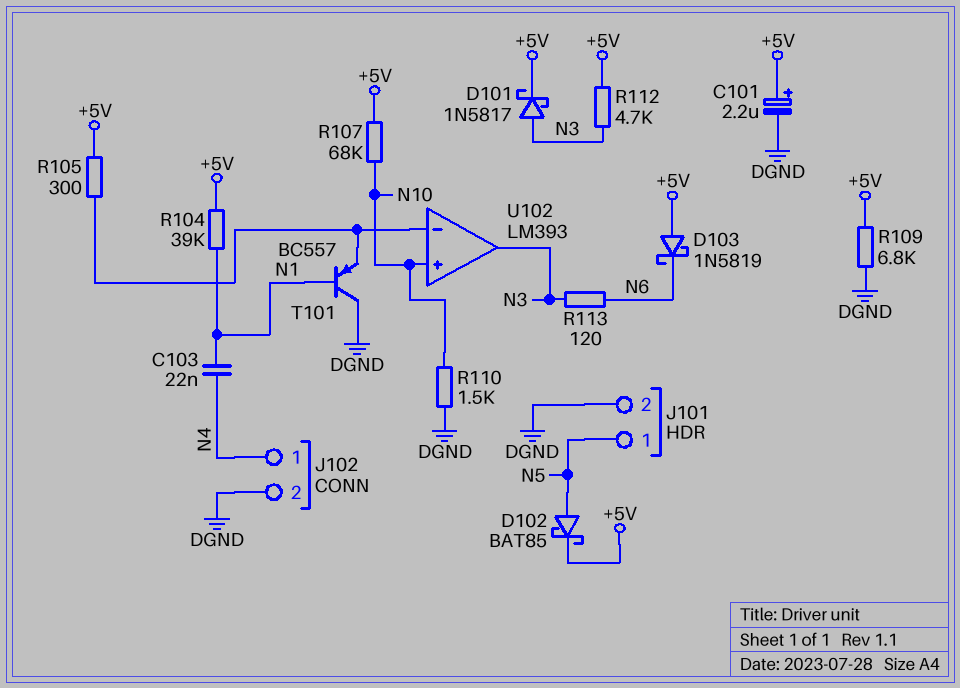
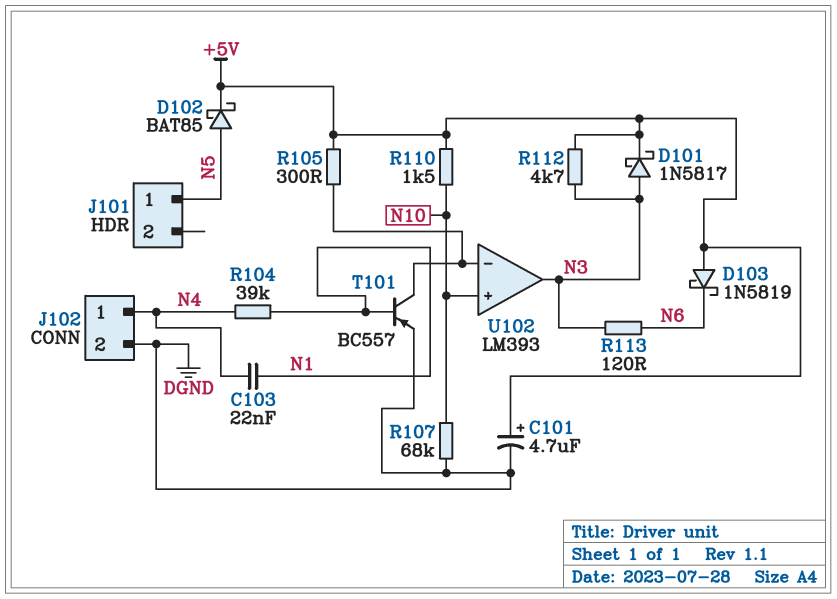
C101: 2.2uF (plus +5V, minus DGND) -> 4.7uF (plus +5V, minus DGND)
J101 pin 2: DGND -> none
R104: 39k (+5V, N1) -> 39k (N1, N4)
R107: 68k (+5V, N10) -> 68k (DGND, N10)
R109: 6.8k (+5V, DGND) -> none
R110: 1.5k (DGND, N10) -> 1.5k (+5V, N10)
T101: PNP BC557 (B N1, C DGND, E U102/in-) -> PNP BC557 (B N1, C U102/in-, E DGND)

